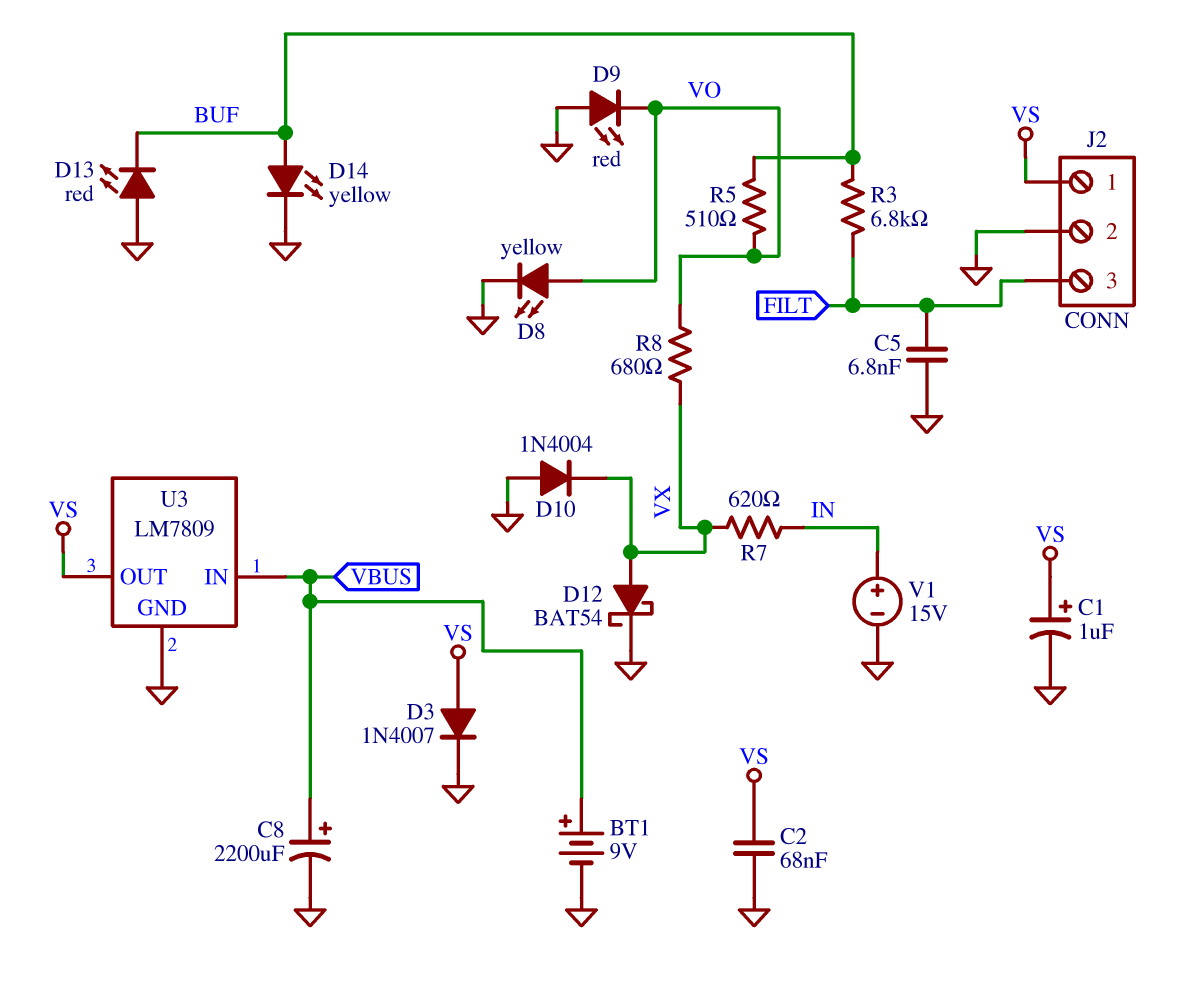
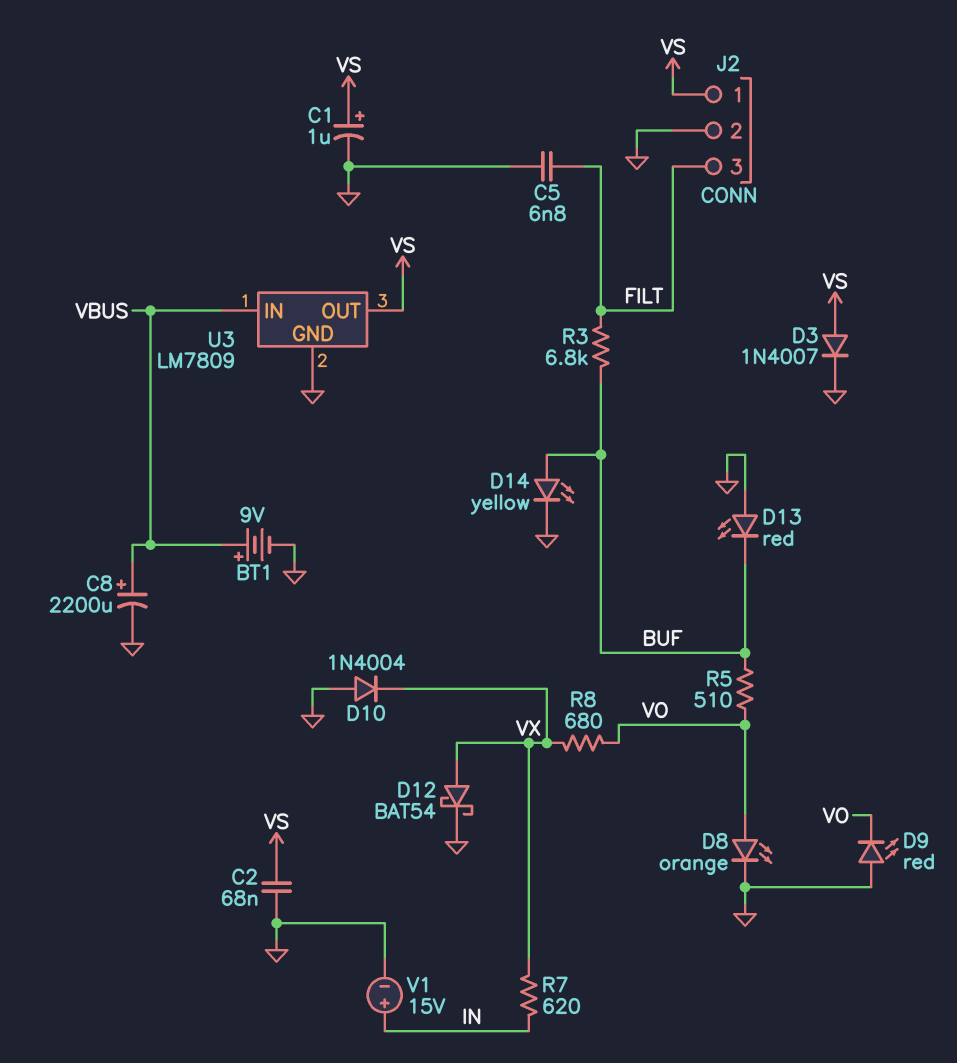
D8: LED yellow (A VO, K GND) -> LED orange (A VO, K GND)

